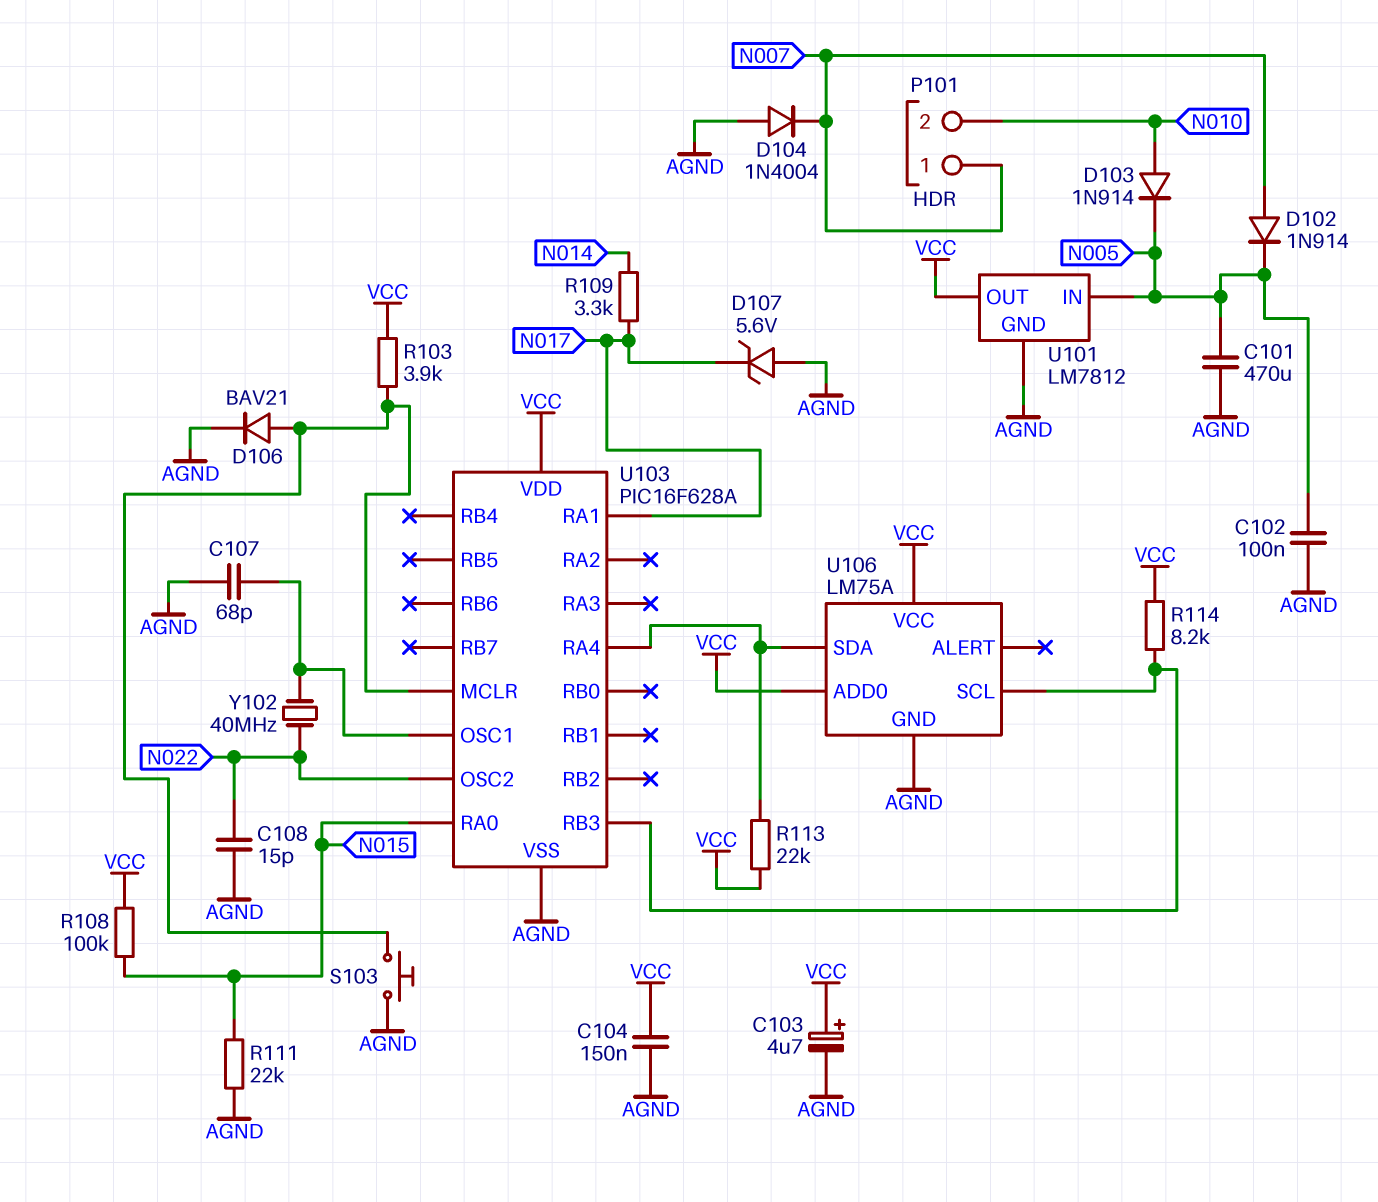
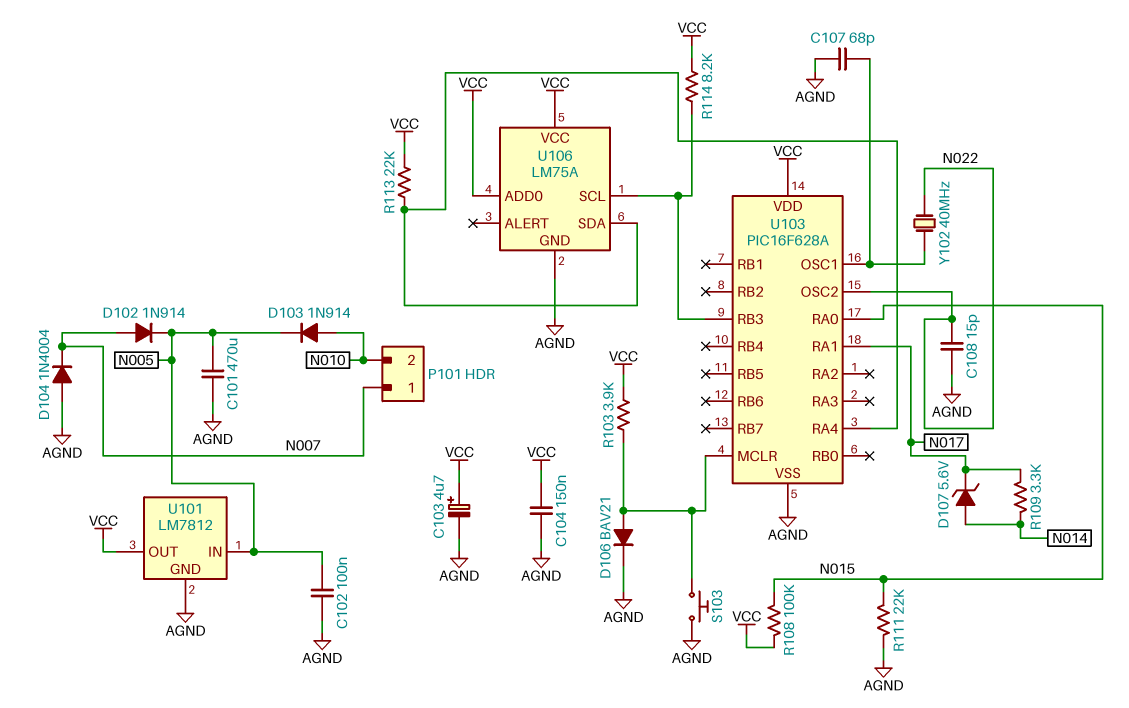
D107: zener 5.6V (A AGND, K N017) -> zener 5.6V (A N014, K N017)

